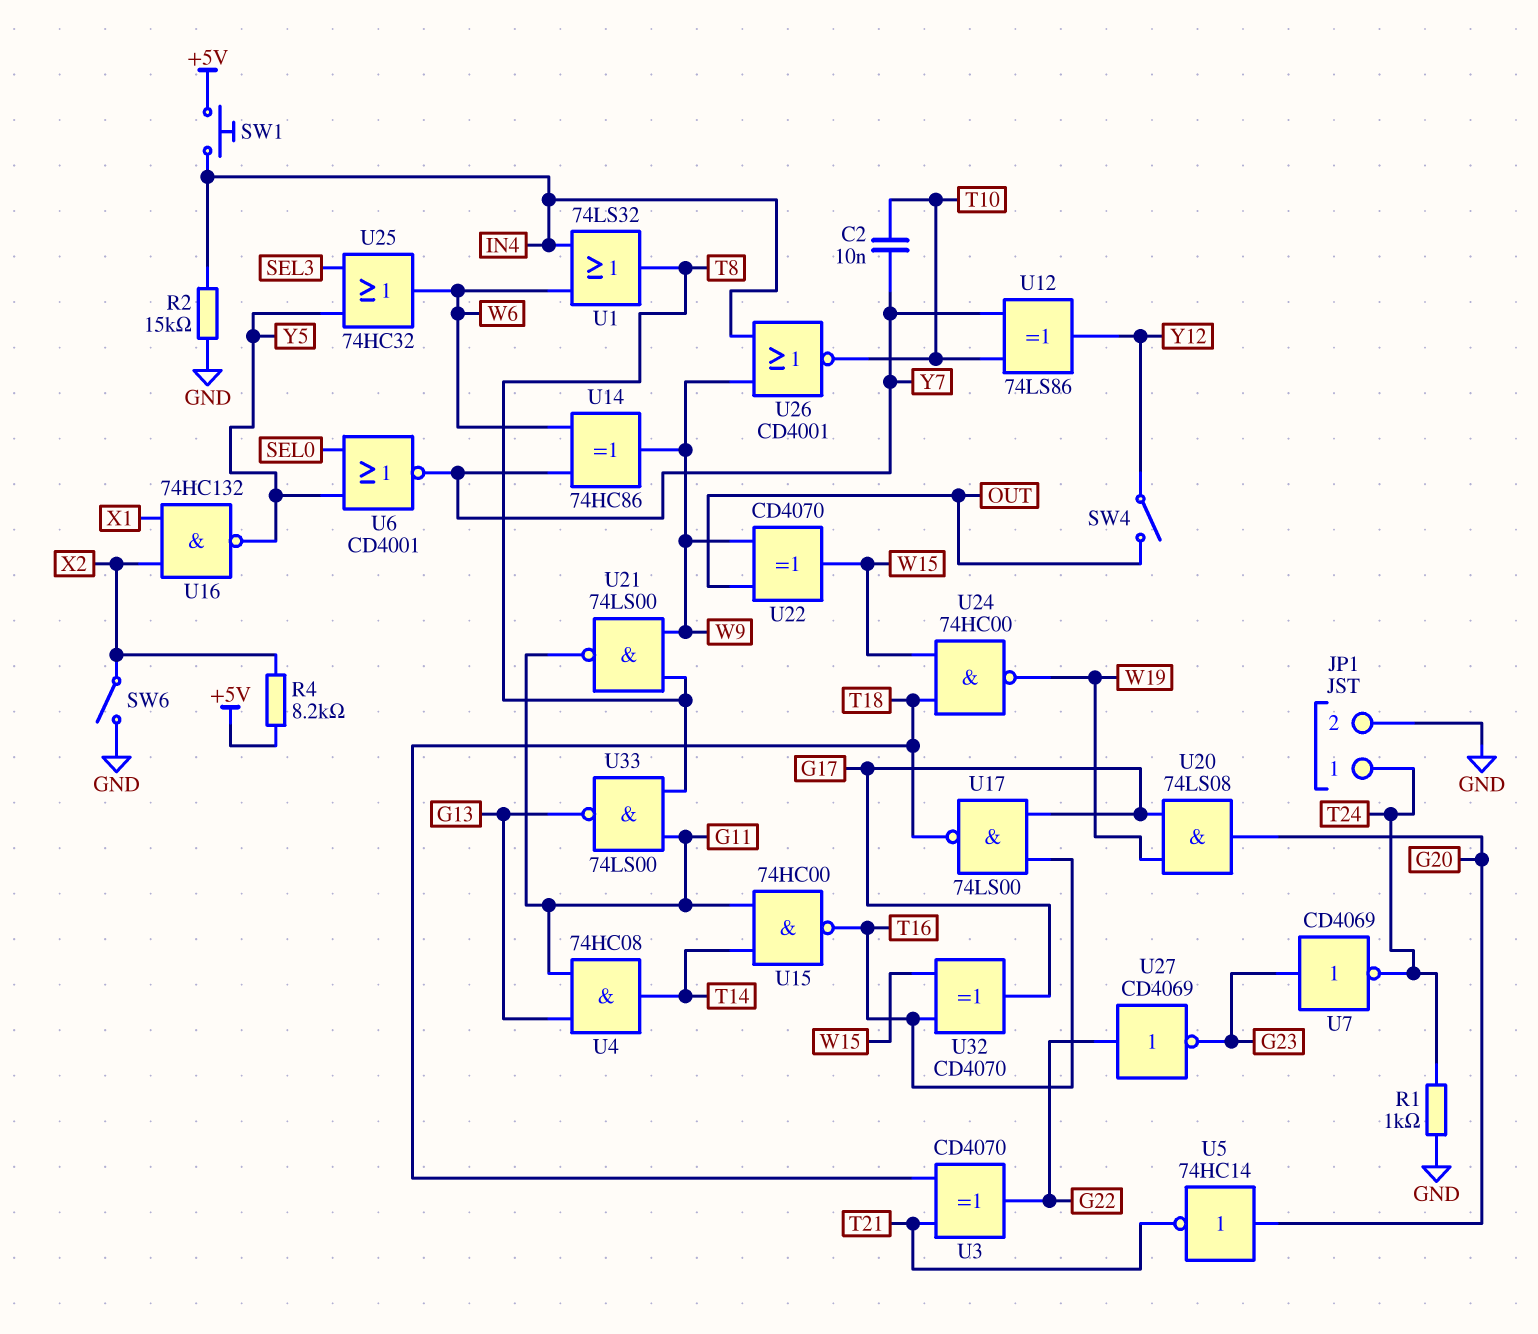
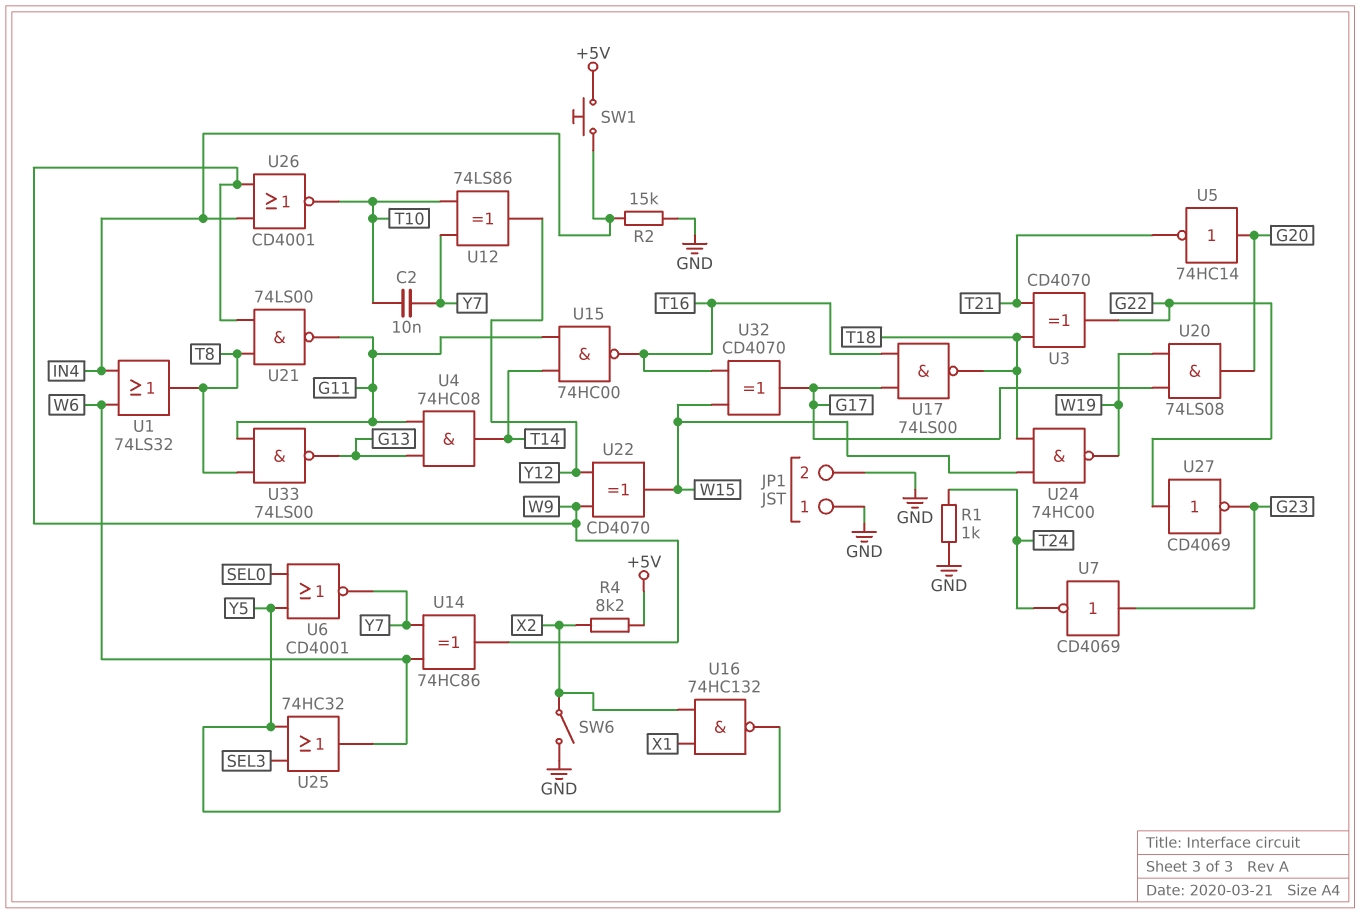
JP1 pin 1: T24 -> GND
SW4: switch (OUT, Y12) -> none
U22: XOR CD4070 (in OUT, in W9, out W15) -> XOR CD4070 (in W9, in Y12, out W15)

